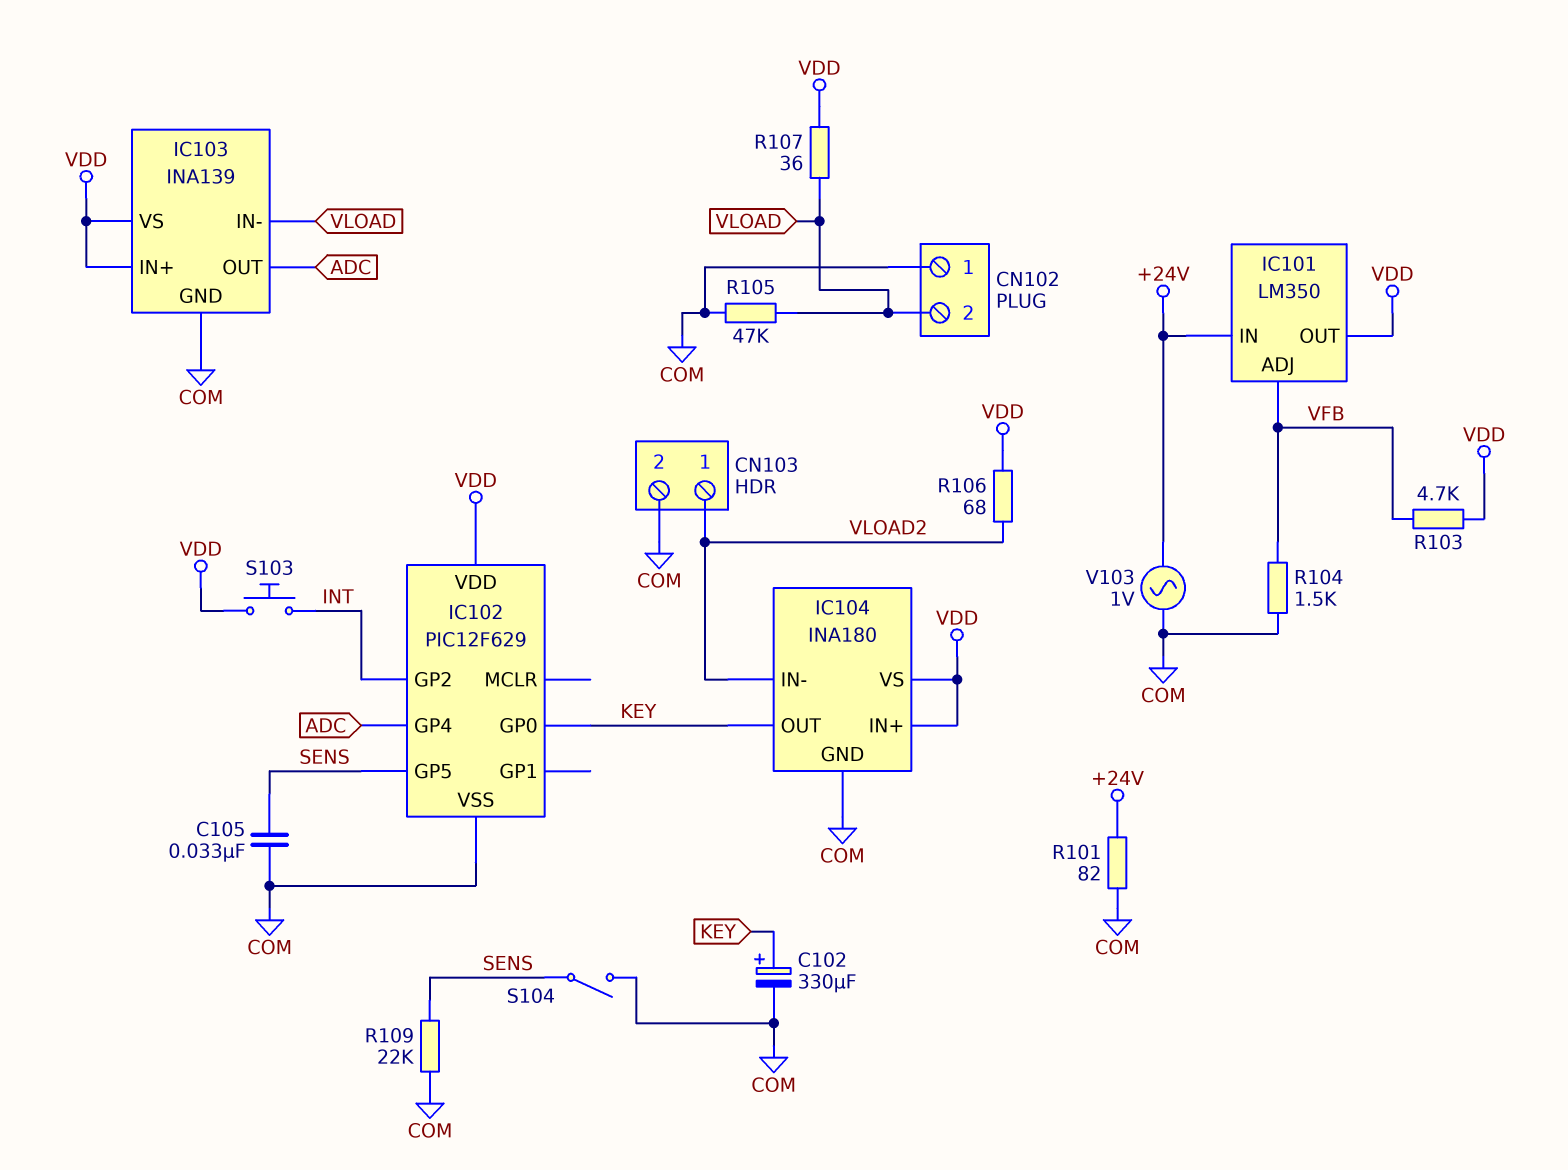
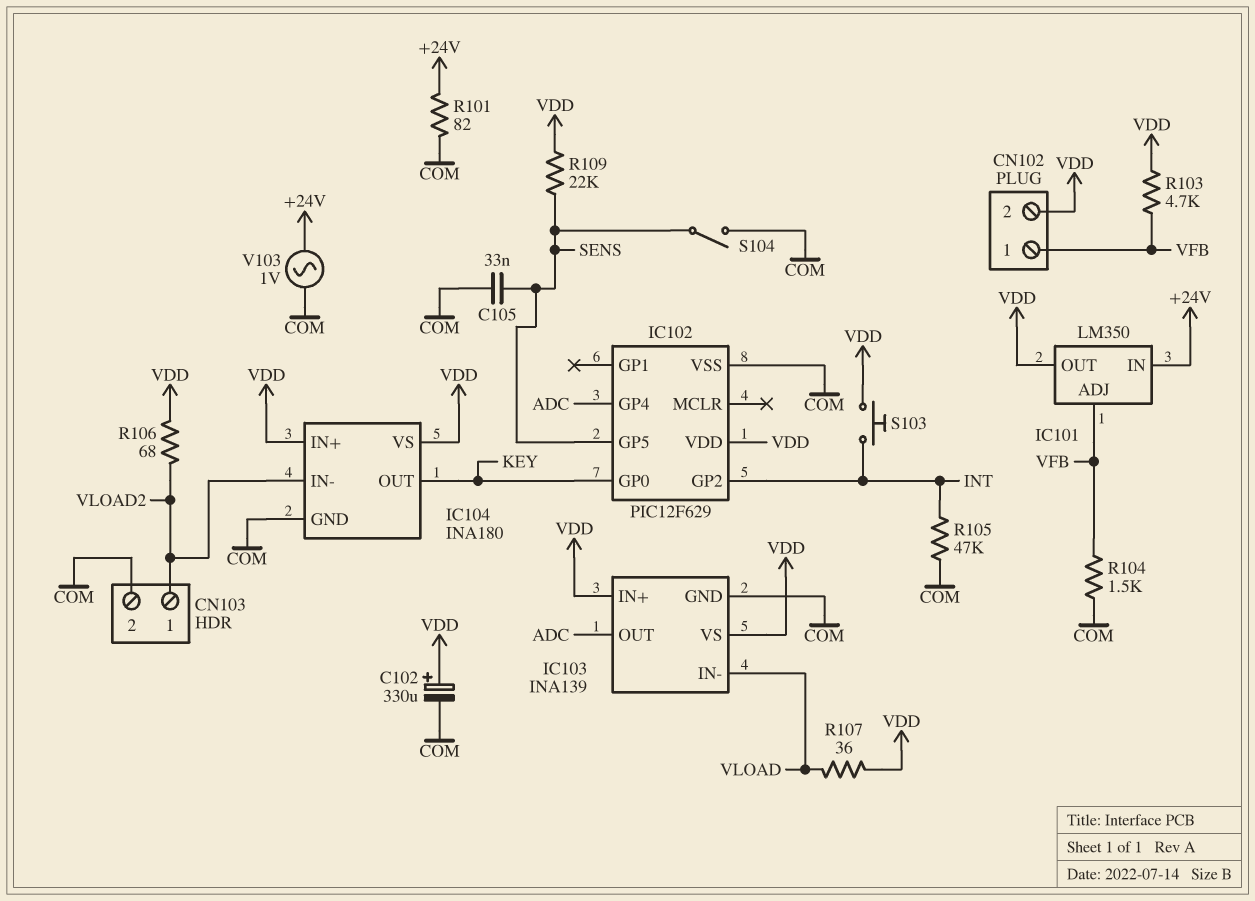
C102: 330uF (plus KEY, minus COM) -> 330uF (plus VDD, minus COM)
CN102 pin 1: COM -> VFB
CN102 pin 2: VLOAD -> VDD
R105: 47k (COM, VLOAD) -> 47k (COM, INT)
R109: 22k (COM, SENS) -> 22k (SENS, VDD)

